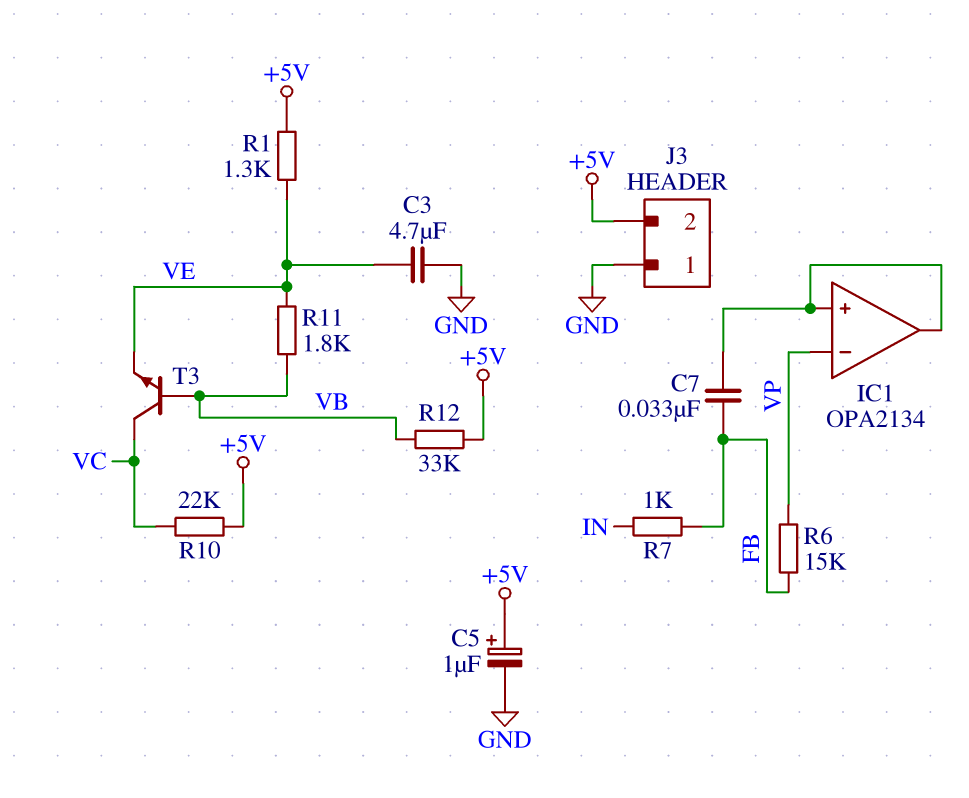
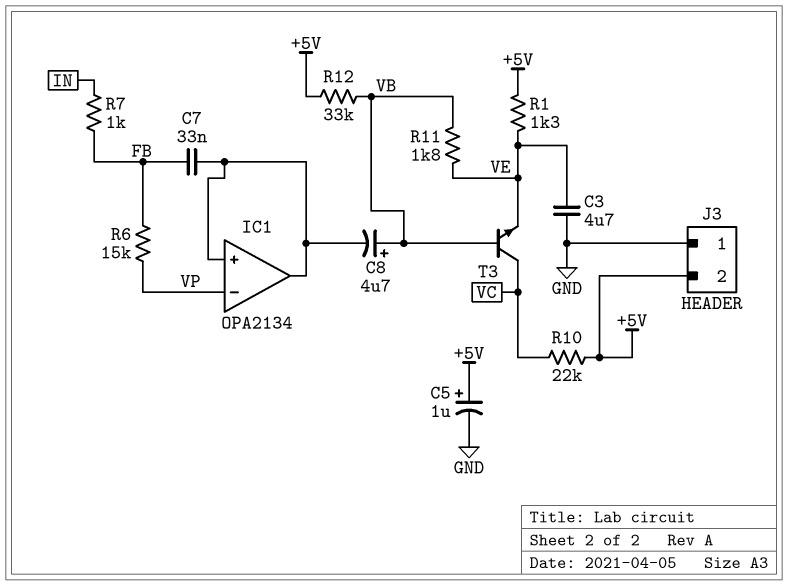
C8: none -> 4.7uF (plus VB, minus IC1/in+)

